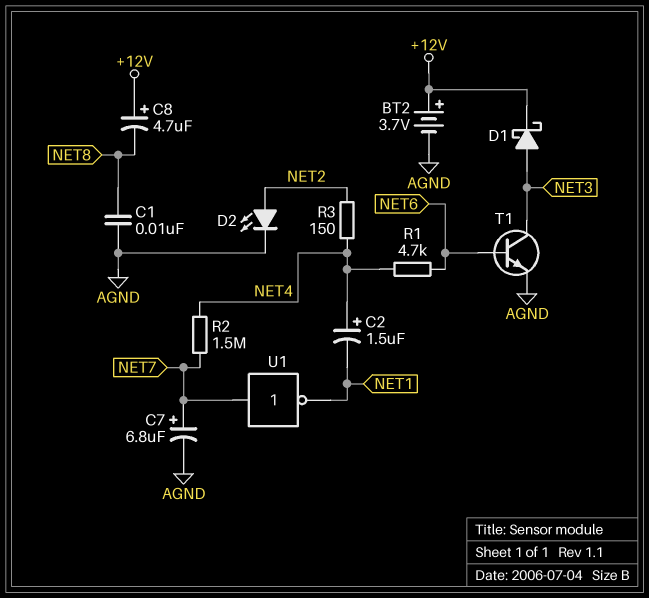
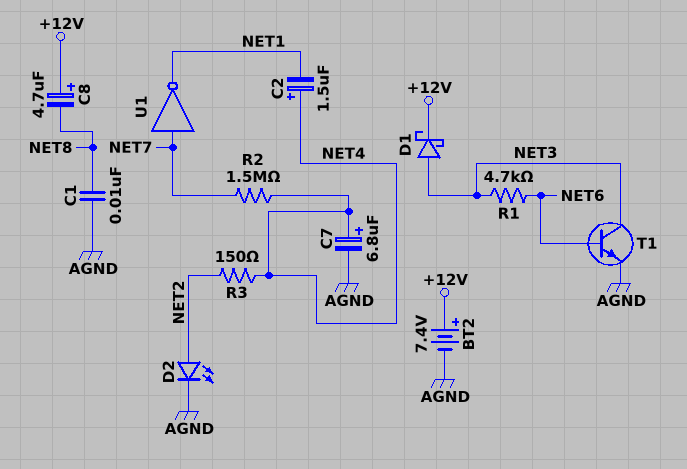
BT2: 3.7V (plus +12V, minus AGND) -> 7.4V (plus +12V, minus AGND)
C7: 6.8uF (plus NET7, minus AGND) -> 6.8uF (plus NET4, minus AGND)
R1: 4.7k (NET4, NET6) -> 4.7k (NET3, NET6)

